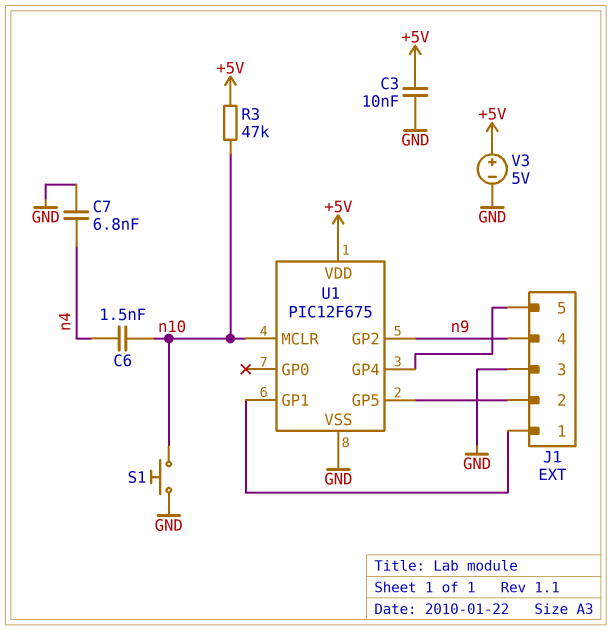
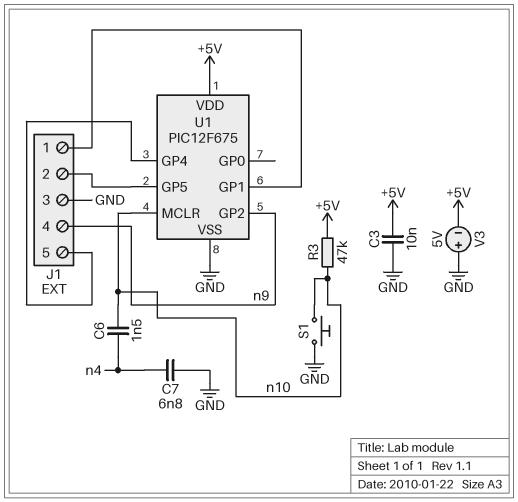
V3: 5V (plus +5V, minus GND) -> 5V (plus GND, minus +5V)

